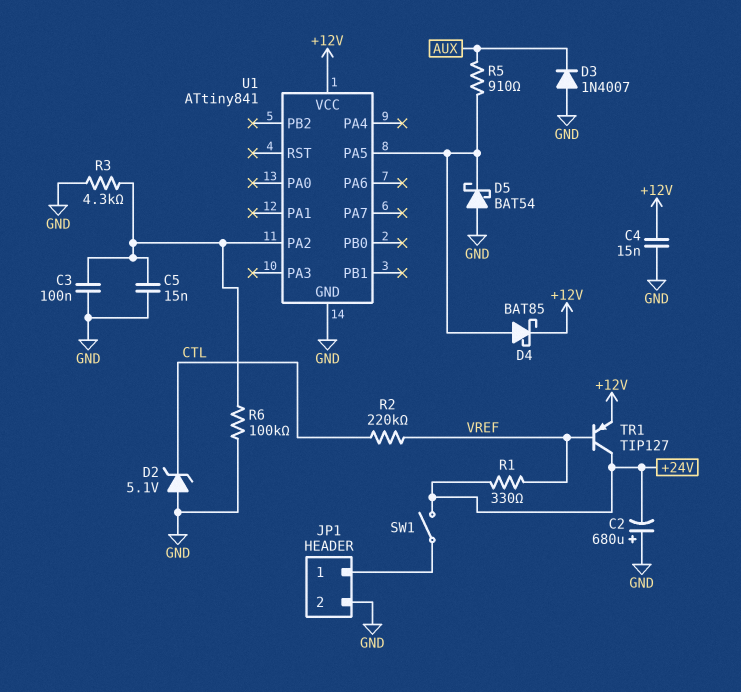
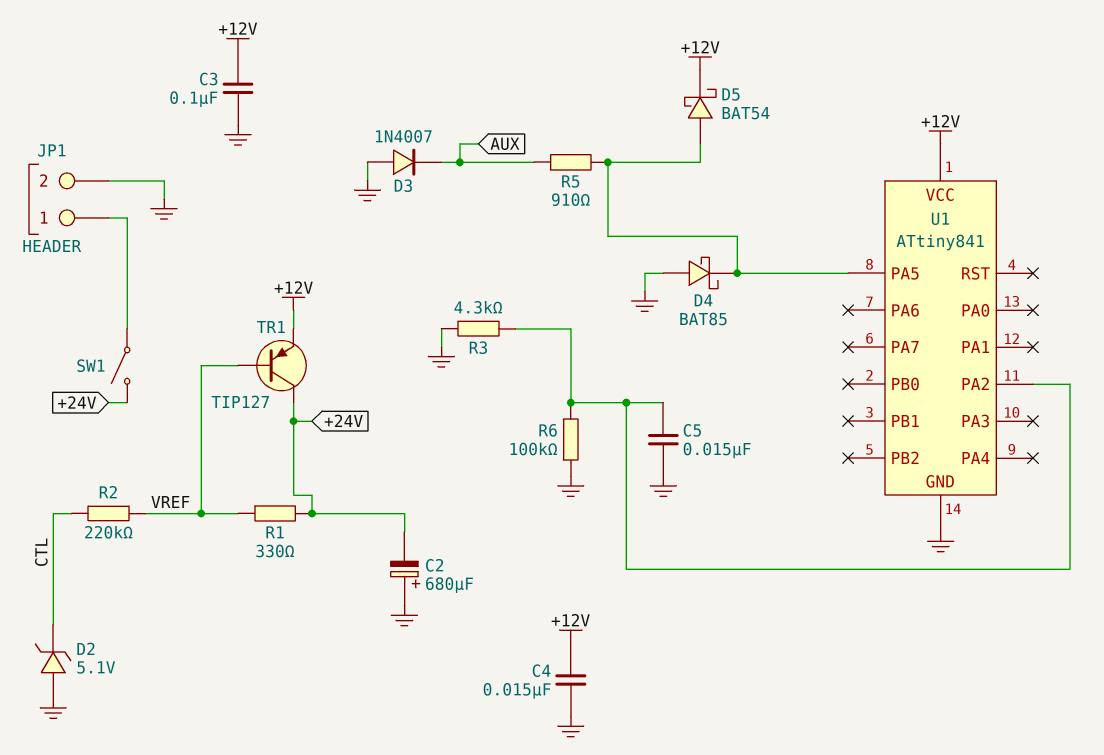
C3: 100nF (GND, U1/PA2) -> 100nF (+12V, GND)
D4: schottky BAT85 (A U1/PA5, K +12V) -> schottky BAT85 (A GND, K U1/PA5)
D5: schottky BAT54 (A GND, K U1/PA5) -> schottky BAT54 (A U1/PA5, K +12V)

